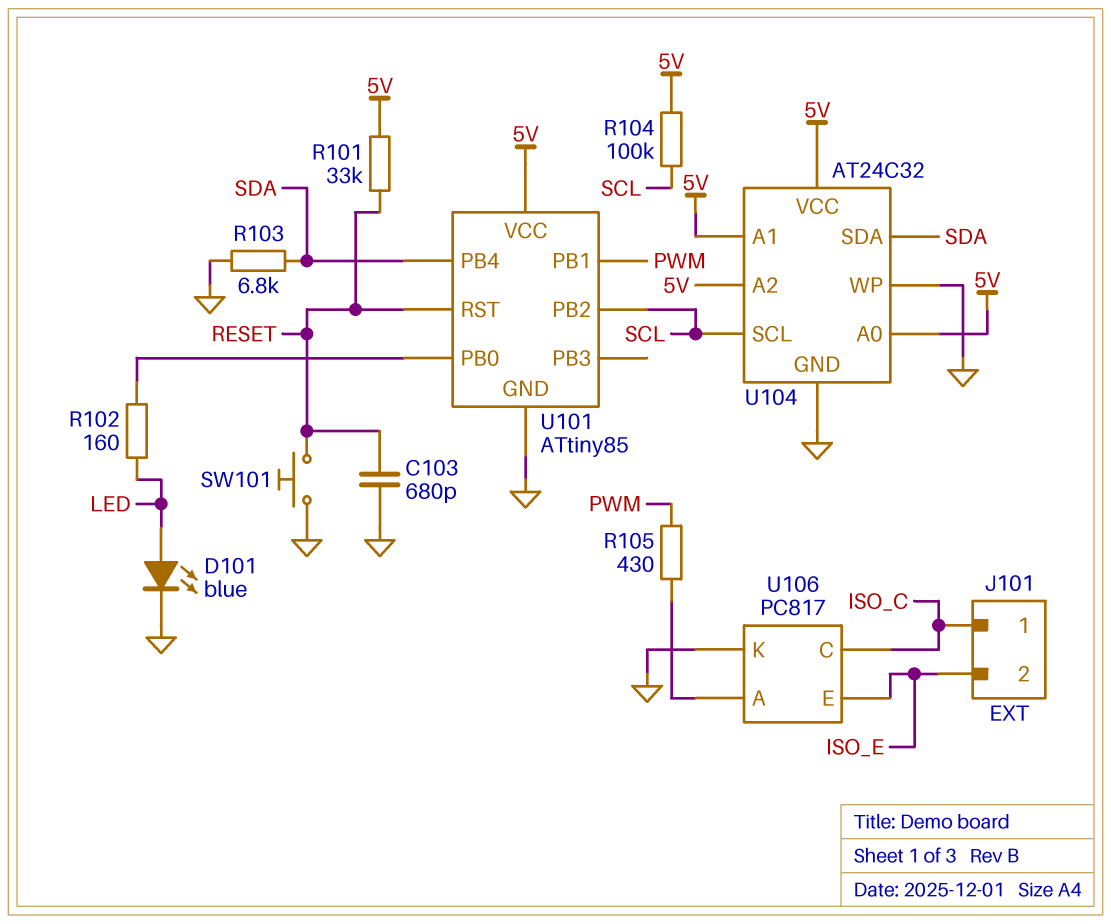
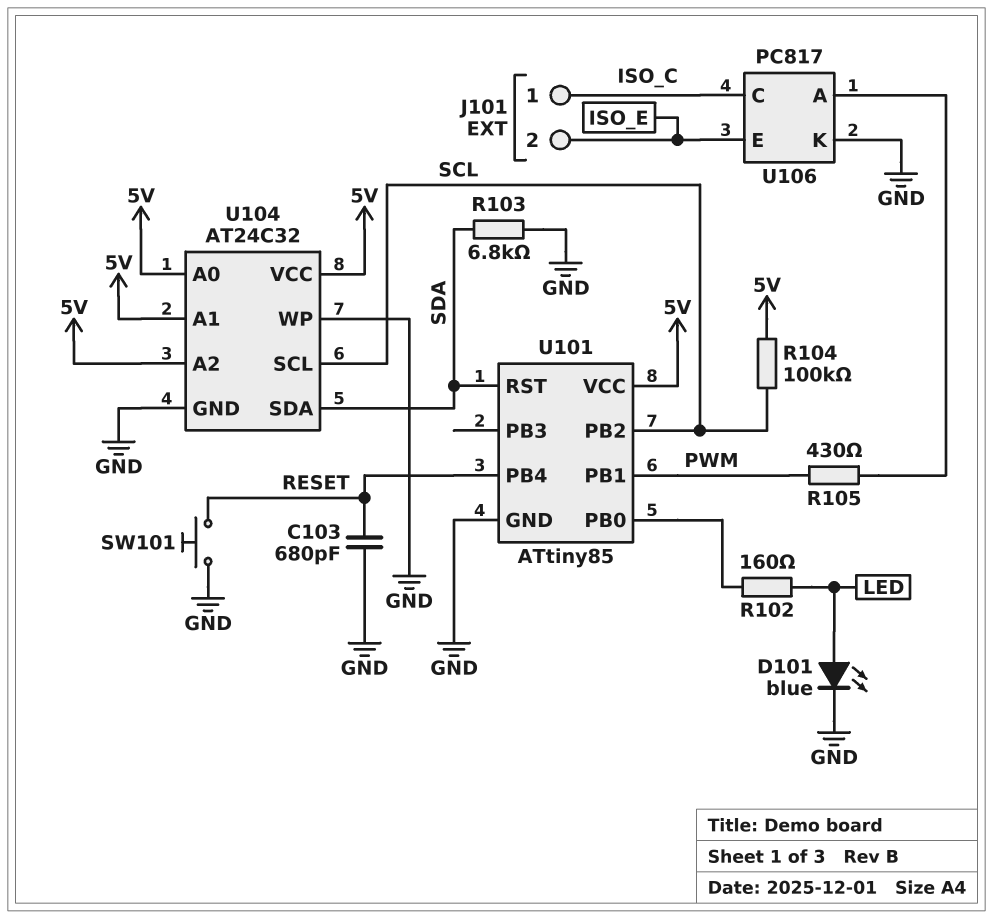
R101: 33k (5V, RESET) -> none
U101 pin PB4: SDA -> RESET
U101 pin RST: RESET -> SDA

